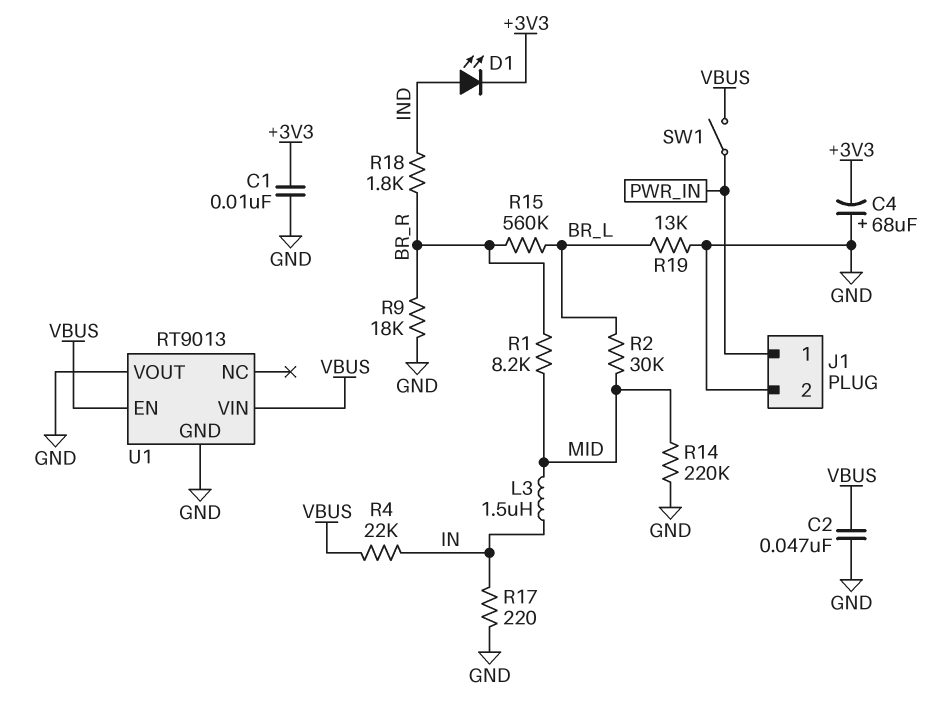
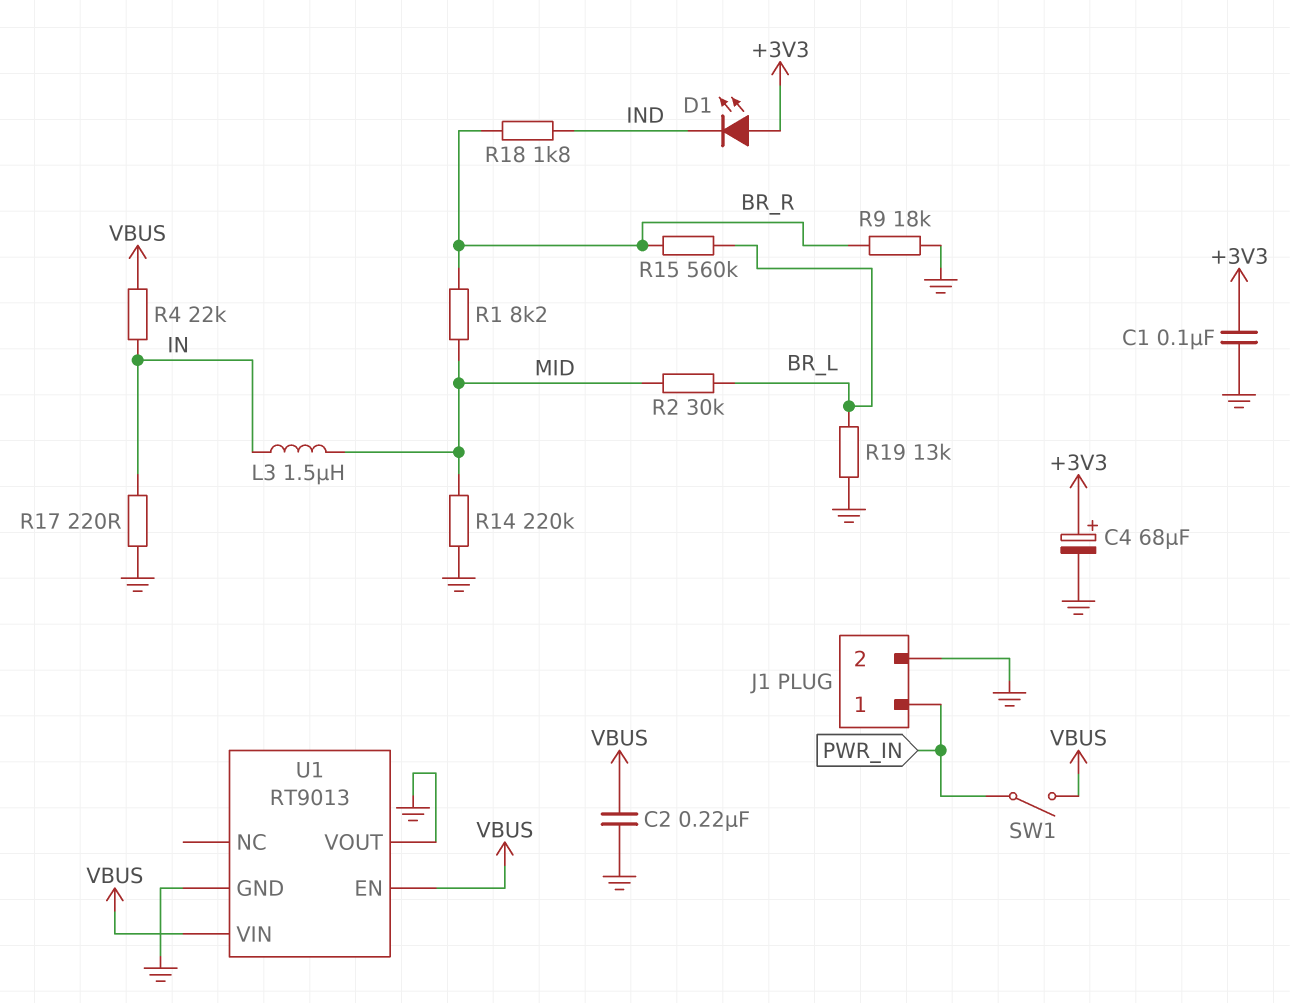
C1: 10nF (+3V3, GND) -> 100nF (+3V3, GND)
C2: 47nF (GND, VBUS) -> 220nF (GND, VBUS)
C4: 68uF (plus GND, minus +3V3) -> 68uF (plus +3V3, minus GND)
D1: LED (A IND, K +3V3) -> LED (A +3V3, K IND)

